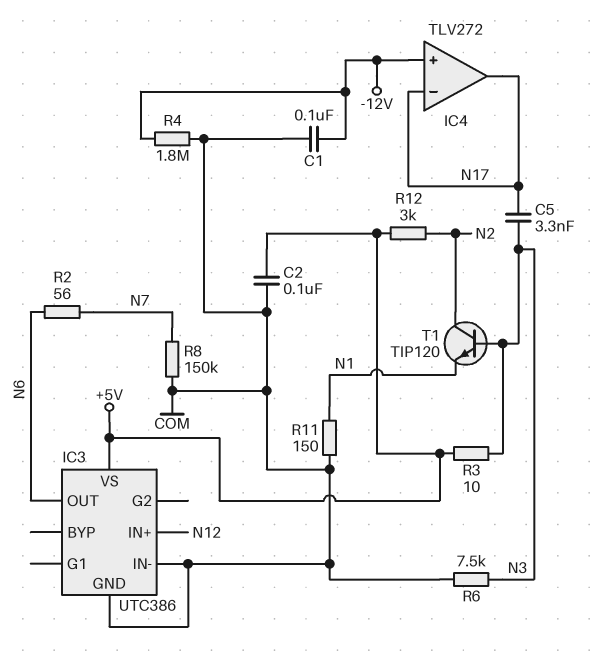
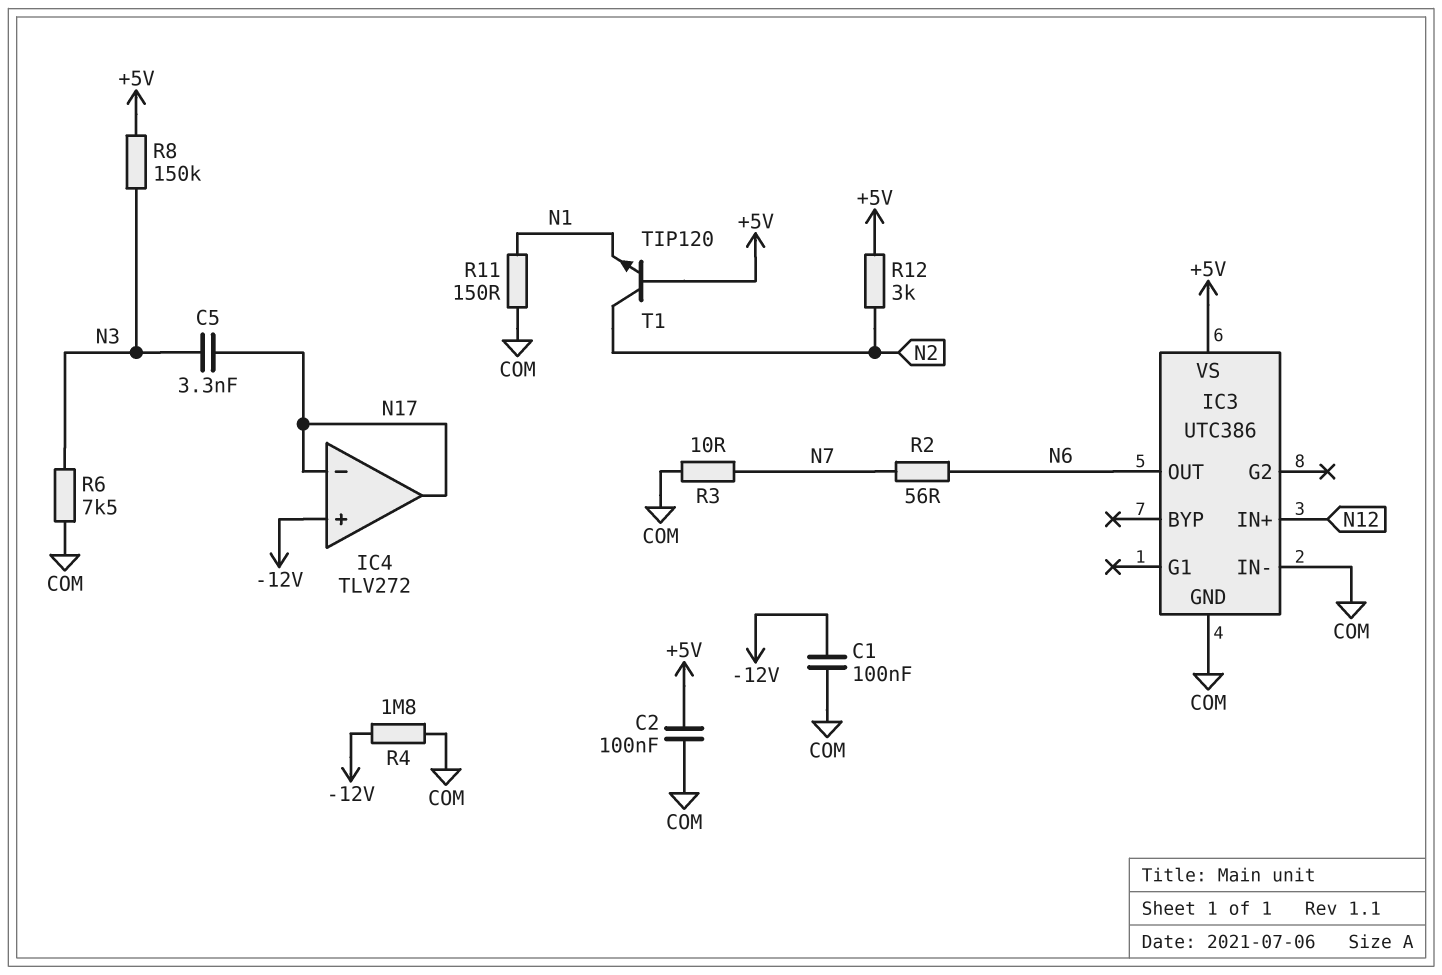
R3: 10 (+5V, N3) -> 10 (COM, N7)
R8: 150k (COM, N7) -> 150k (+5V, N3)
T1: NPN TIP120 (B N3, C N2, E N1) -> NPN TIP120 (B +5V, C N2, E N1)

